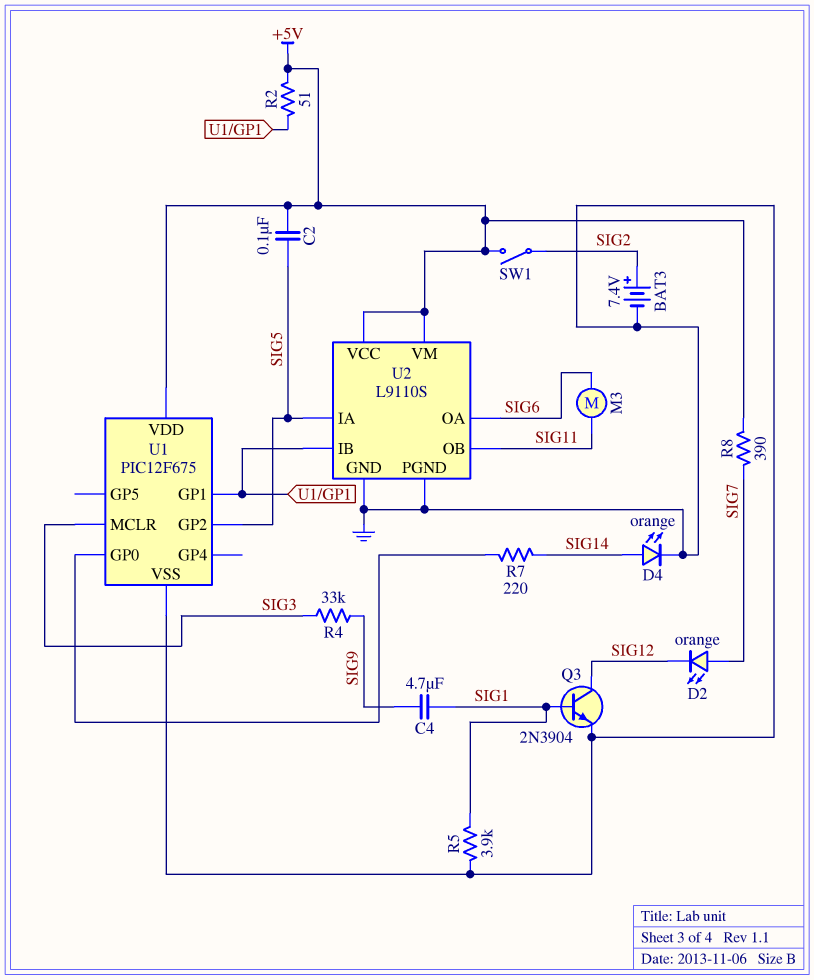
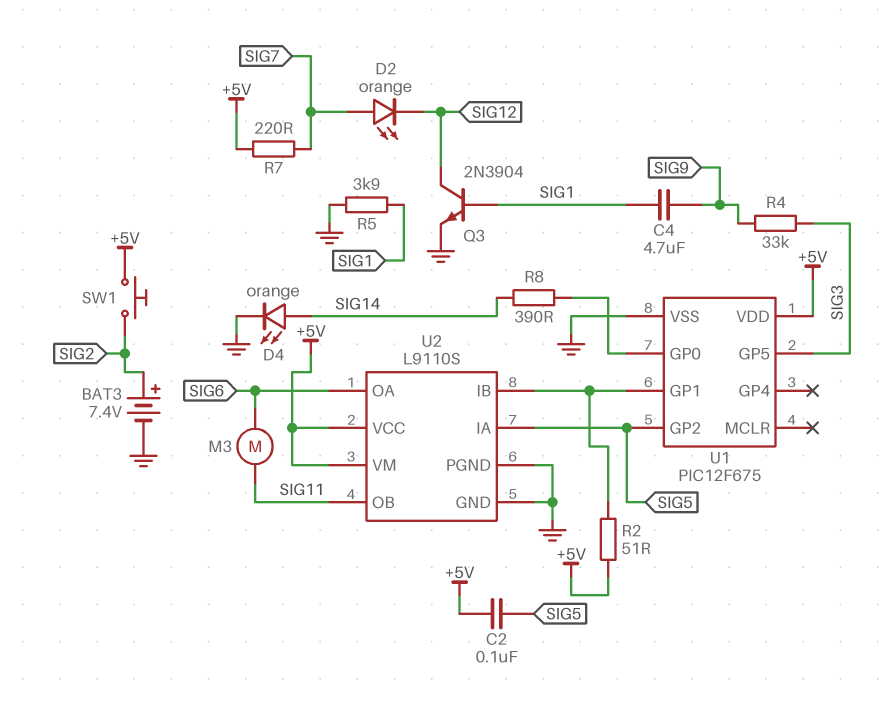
R7: 220 (SIG14, U1/GP0) -> 220 (+5V, SIG7)
R8: 390 (+5V, SIG7) -> 390 (SIG14, U1/GP0)
SW1: switch (+5V, SIG2) -> button (+5V, SIG2)
U1 pin GP5: none -> SIG3
U1 pin MCLR: SIG3 -> none

